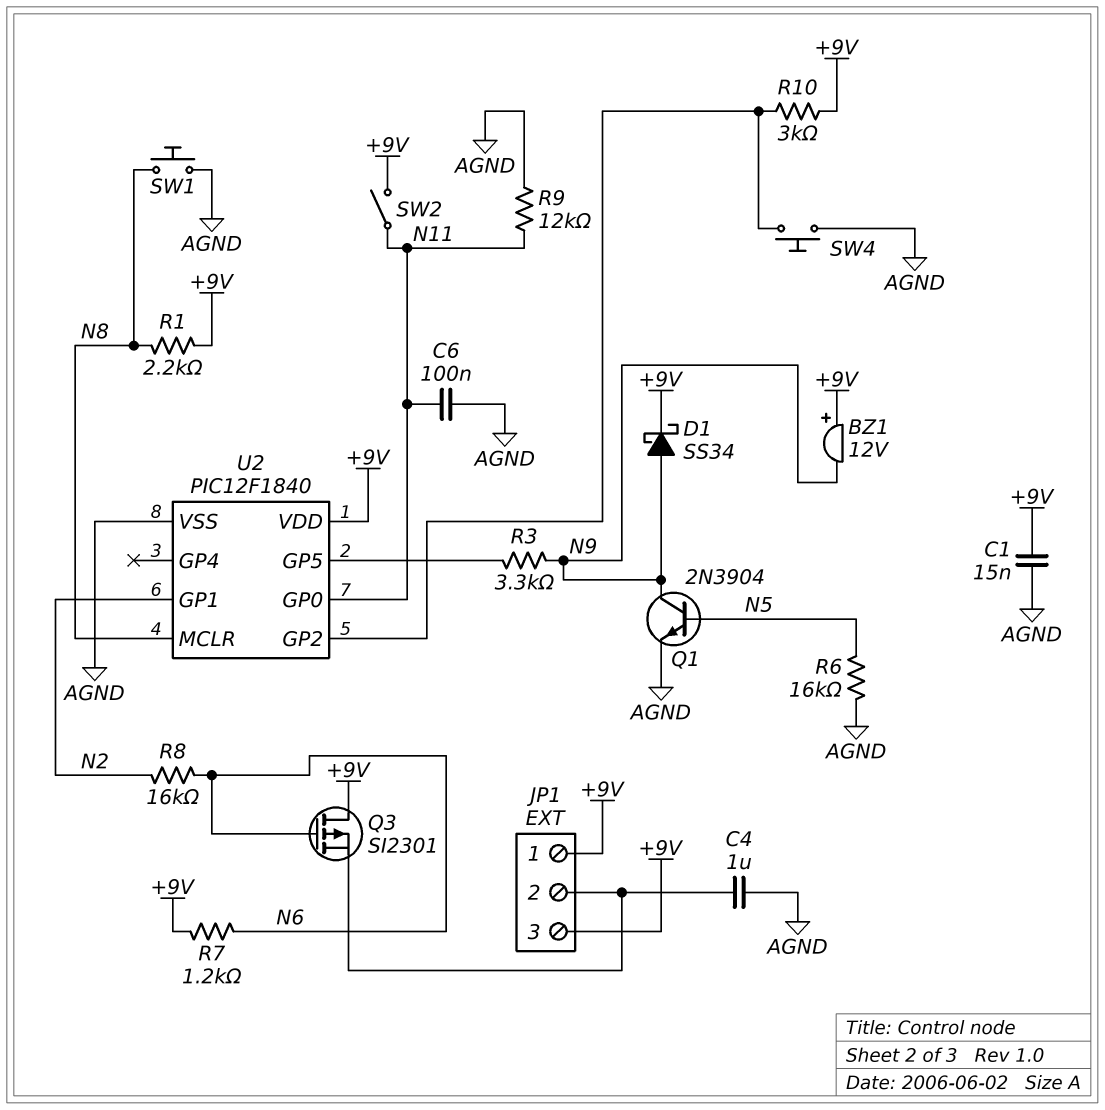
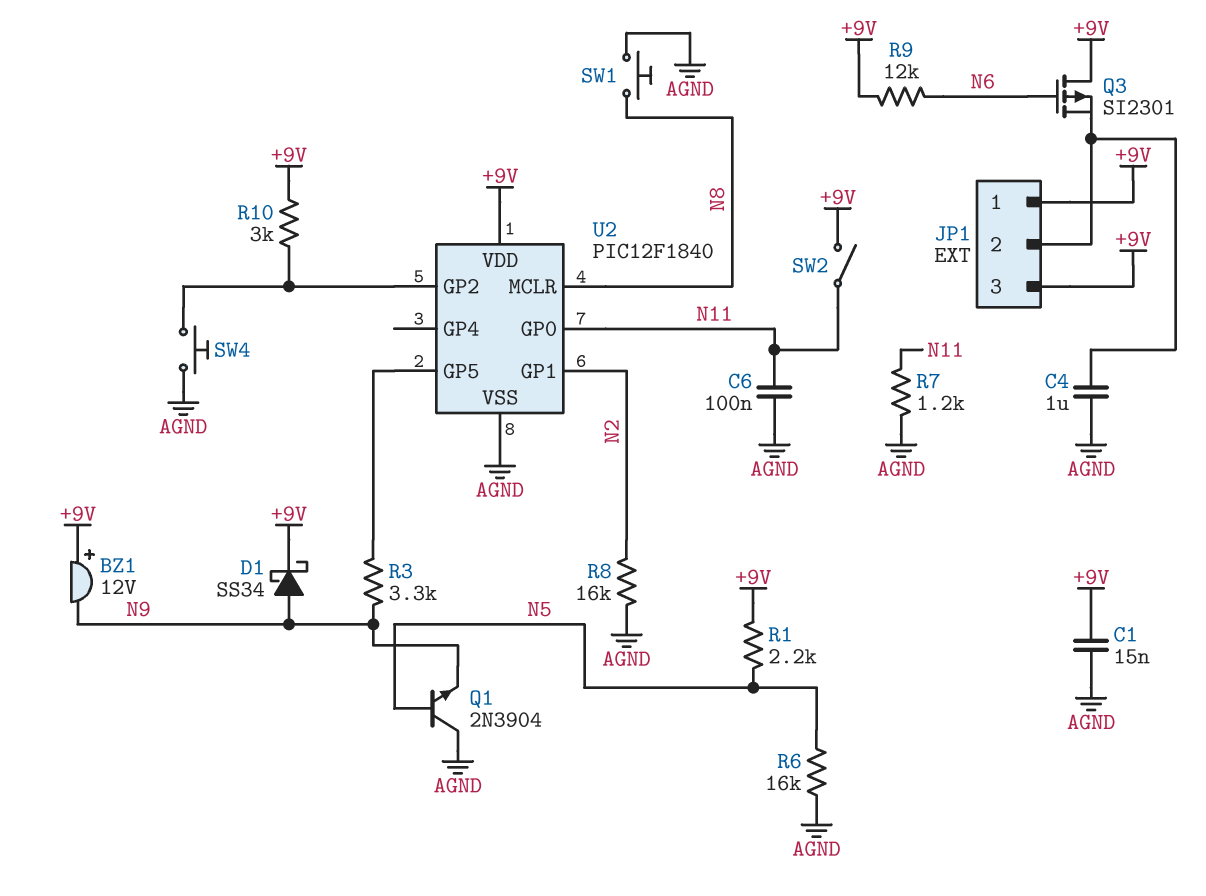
Q1: NPN 2N3904 (B N5, C N9, E AGND) -> NPN 2N3904 (B N5, C AGND, E N9)
R1: 2.2k (+9V, N8) -> 2.2k (+9V, N5)
R7: 1.2k (+9V, N6) -> 1.2k (AGND, N11)
R8: 16k (N2, N6) -> 16k (AGND, N2)
R9: 12k (AGND, N11) -> 12k (+9V, N6)

